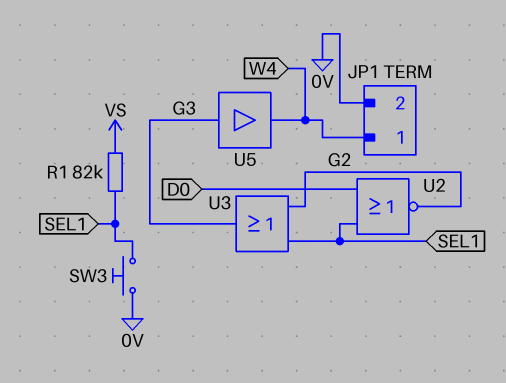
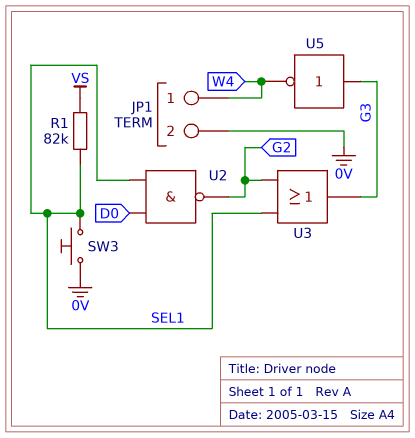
U2: NOR (in D0, in SEL1, out G2) -> NAND (in D0, in SEL1, out G2)
U5: buffer (in G3, out W4) -> NOT (in G3, out W4)

